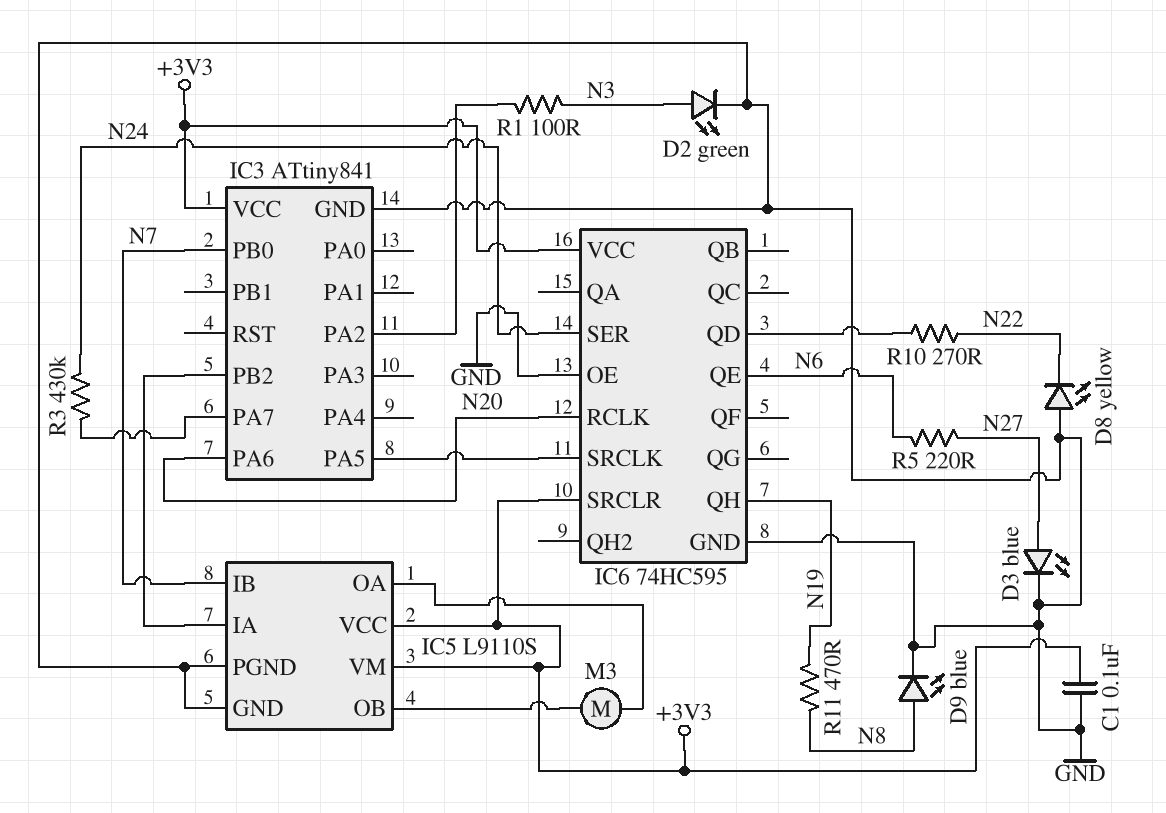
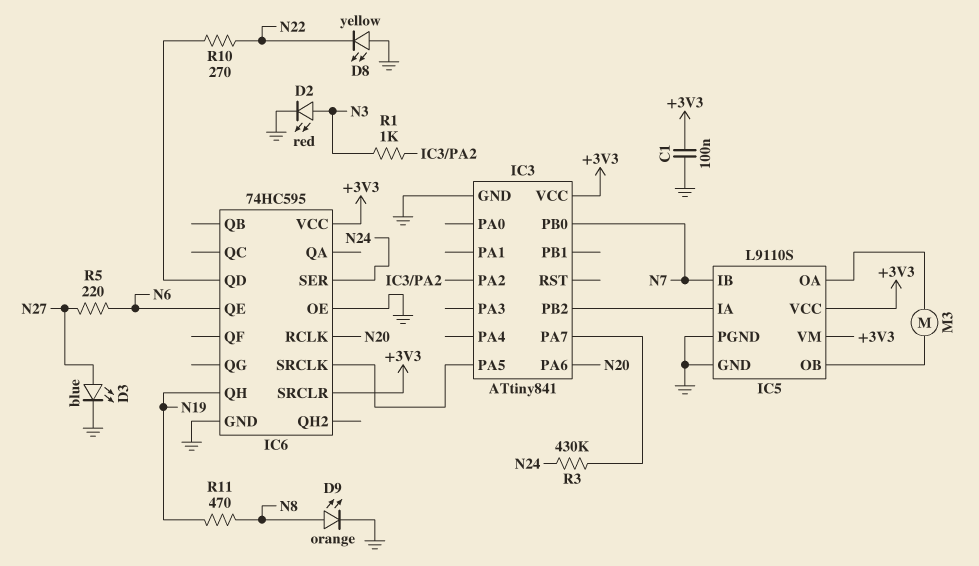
D2: LED green (A N3, K GND) -> LED red (A N3, K GND)
D9: LED blue (A N8, K GND) -> LED orange (A N8, K GND)
R1: 100 (IC3/PA2, N3) -> 1k (IC3/PA2, N3)

